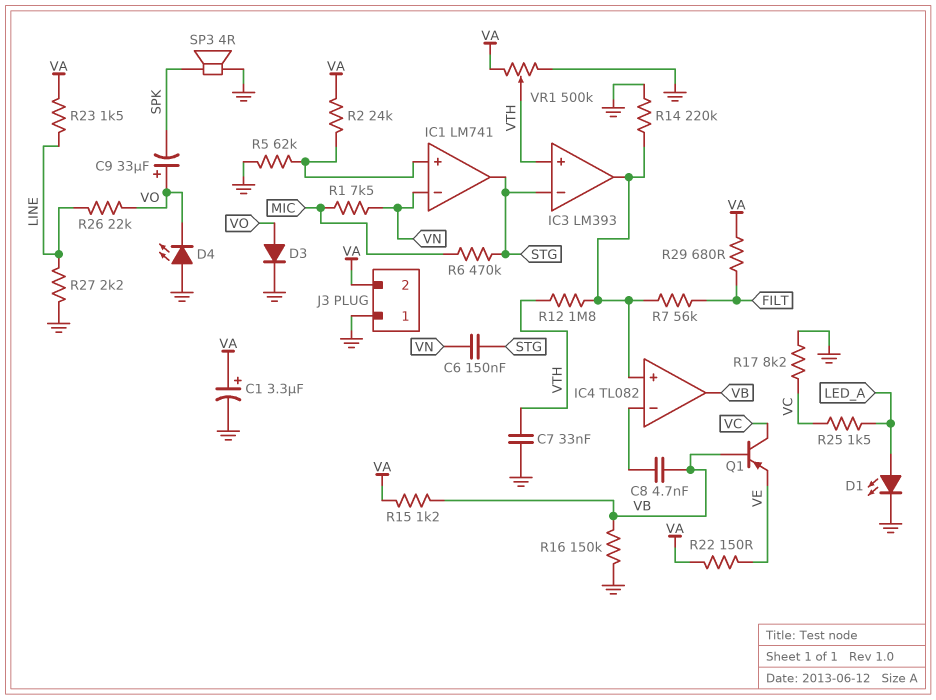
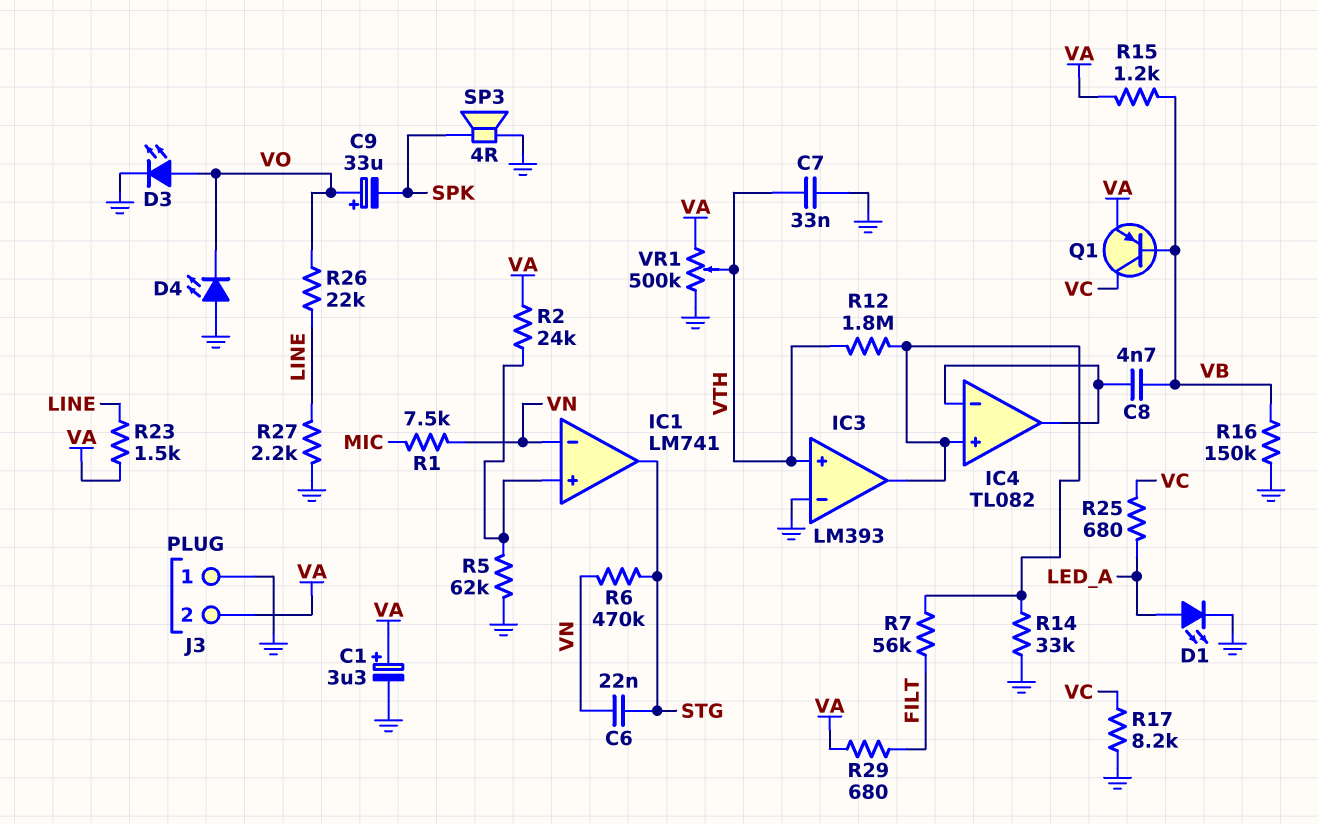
C6: 150nF (STG, VN) -> 22nF (STG, VN)
D3: diode (A VO, K GND) -> LED (A VO, K GND)
IC3 pin in-: STG -> GND
IC4 pin out: VB -> IC4/in-
Q1: PNP (B VB, C VC, E VE) -> PNP (B VB, C VC, E VA)
R6: 470k (MIC, STG) -> 470k (STG, VN)
R14: 220k (GND, IC3/out) -> 33k (GND, IC3/out)
R22: 150 (VA, VE) -> none
R25: 1.5k (LED_A, VC) -> 680 (LED_A, VC)

